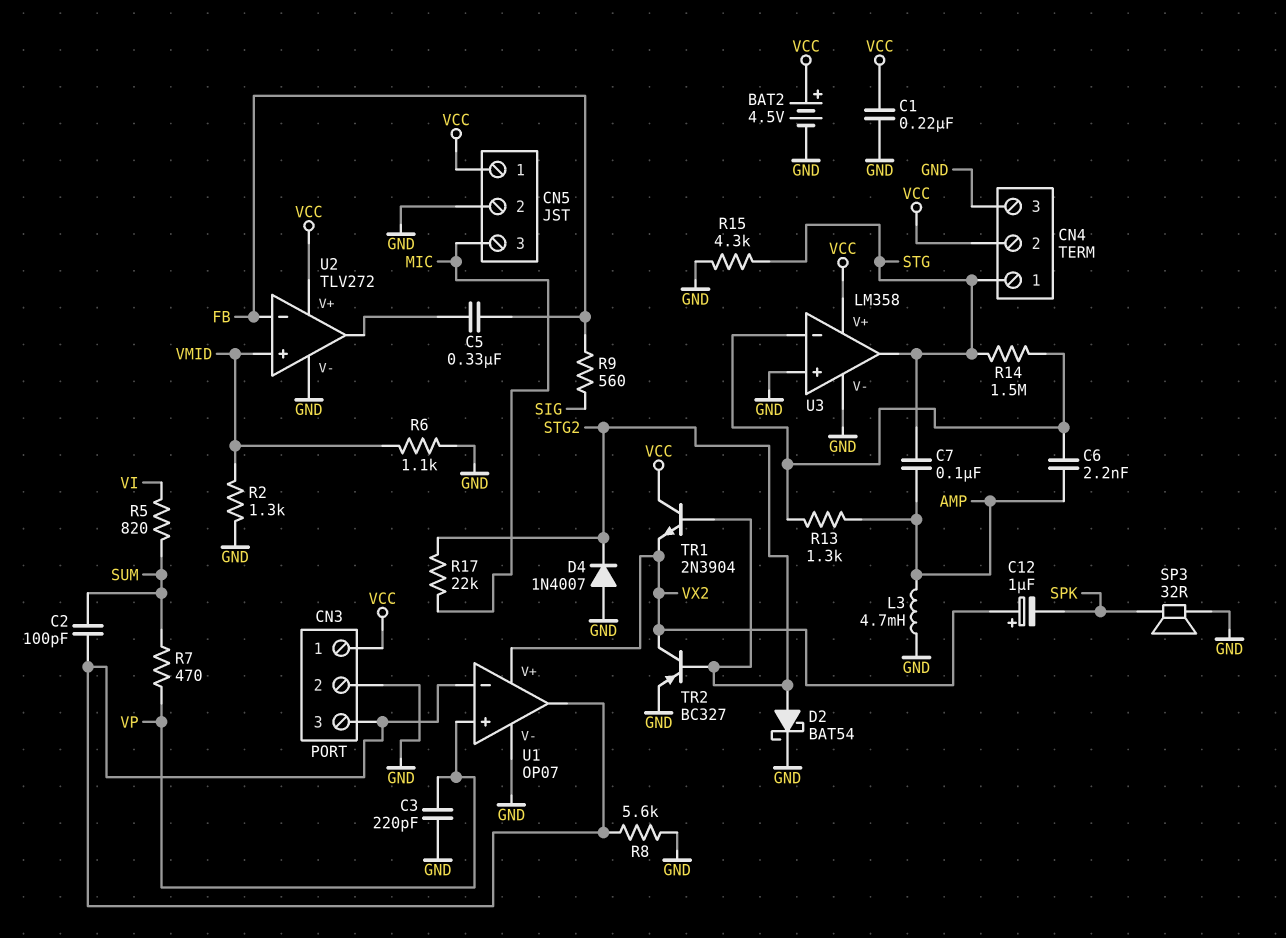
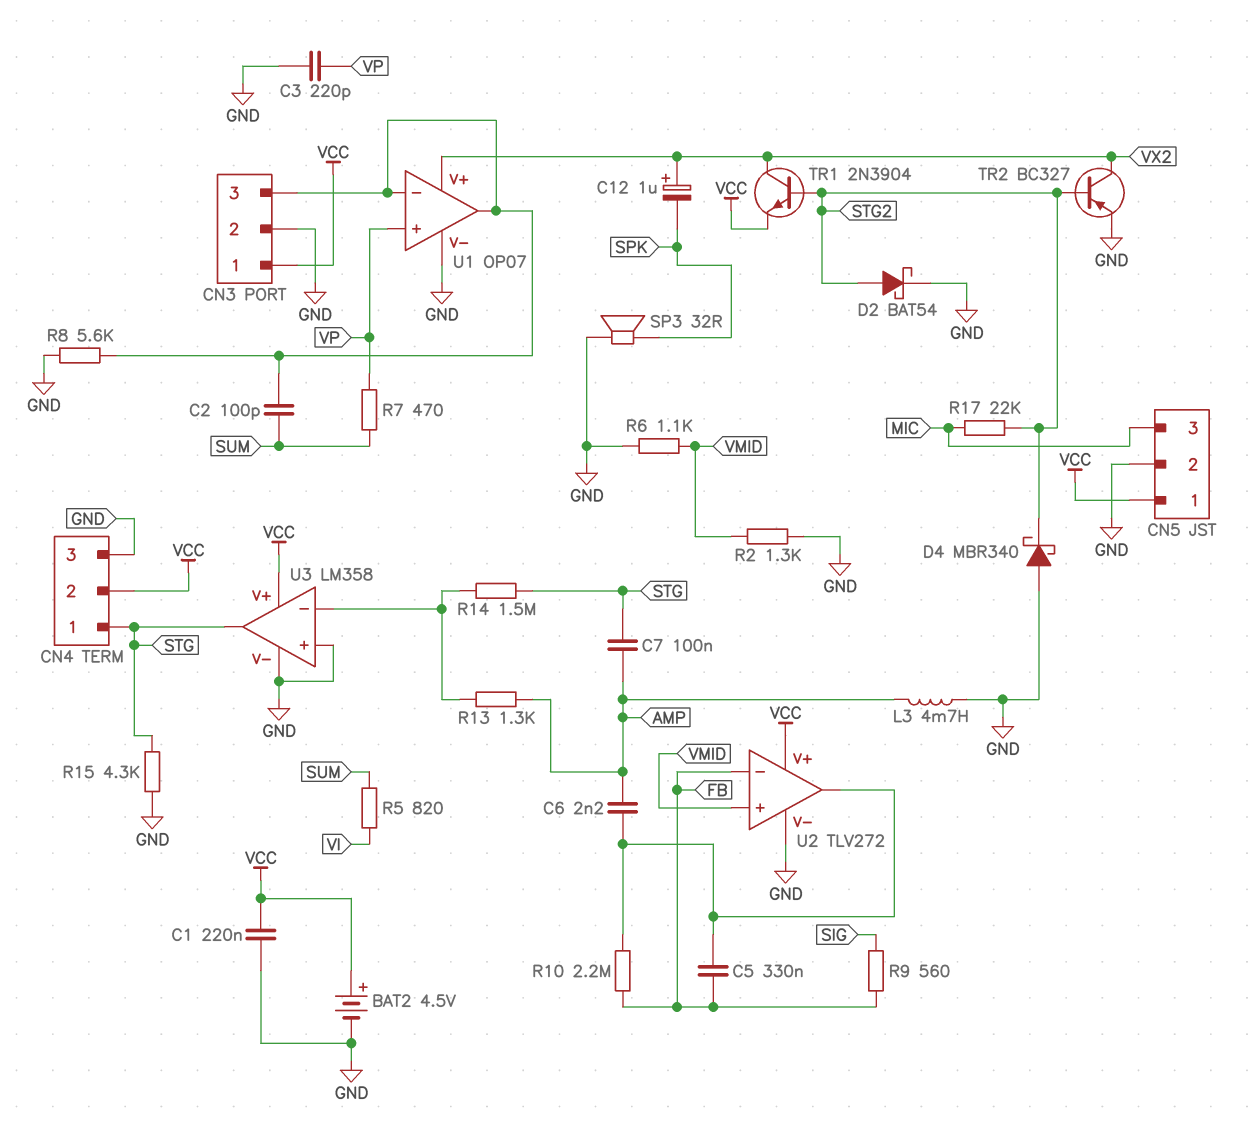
C6: 2.2nF (AMP, U3/in-) -> 2.2nF (AMP, U2/out)
D4: diode 1N4007 (A GND, K STG2) -> schottky MBR340 (A GND, K STG2)
R10: none -> 2.2M (FB, U2/out)
TR1: NPN 2N3904 (B STG2, C VCC, E VX2) -> NPN 2N3904 (B STG2, C VX2, E VCC)

